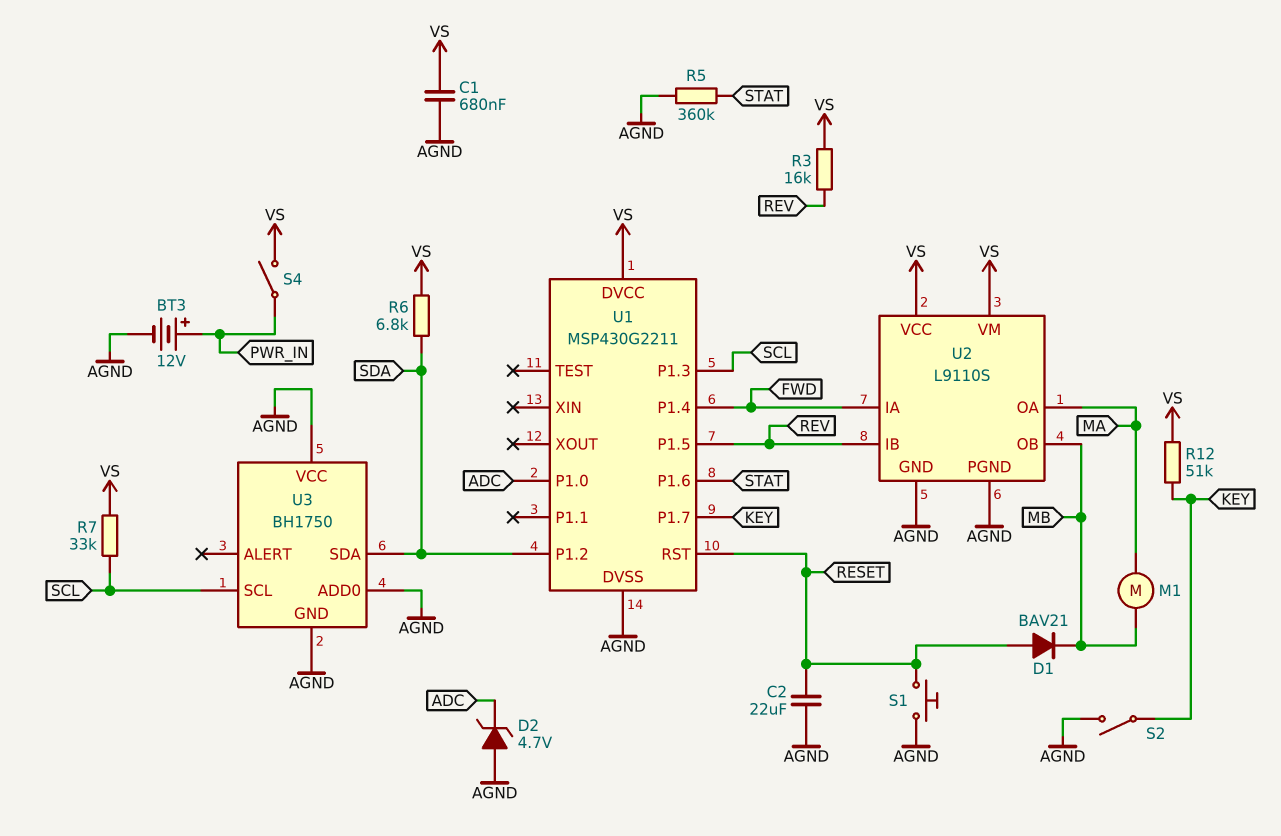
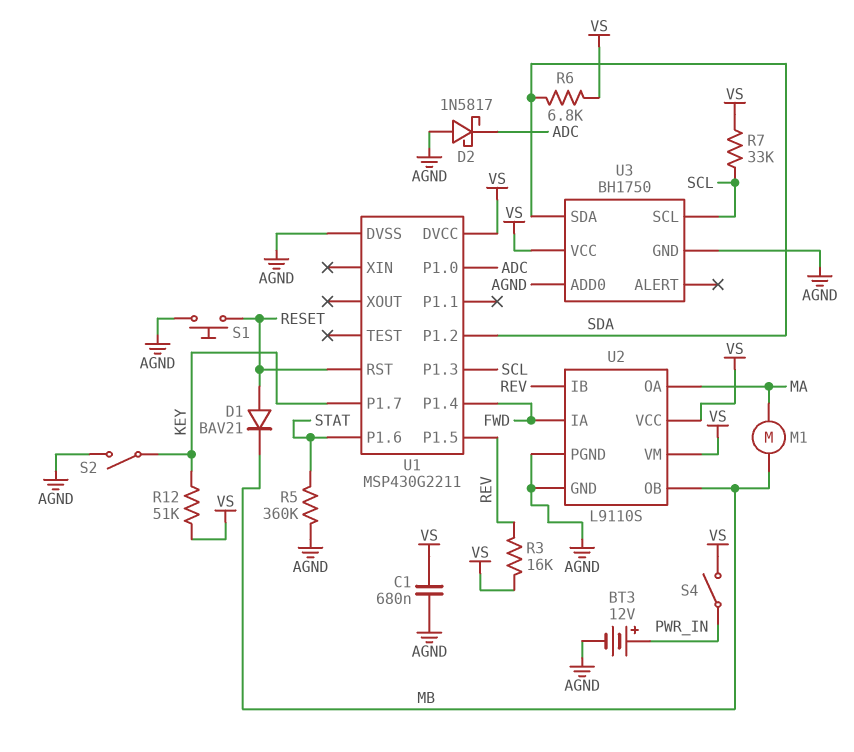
C2: 22uF (AGND, RESET) -> none
D2: zener 4.7V (A AGND, K ADC) -> schottky 1N5817 (A AGND, K ADC)
U3 pin VCC: AGND -> VS

